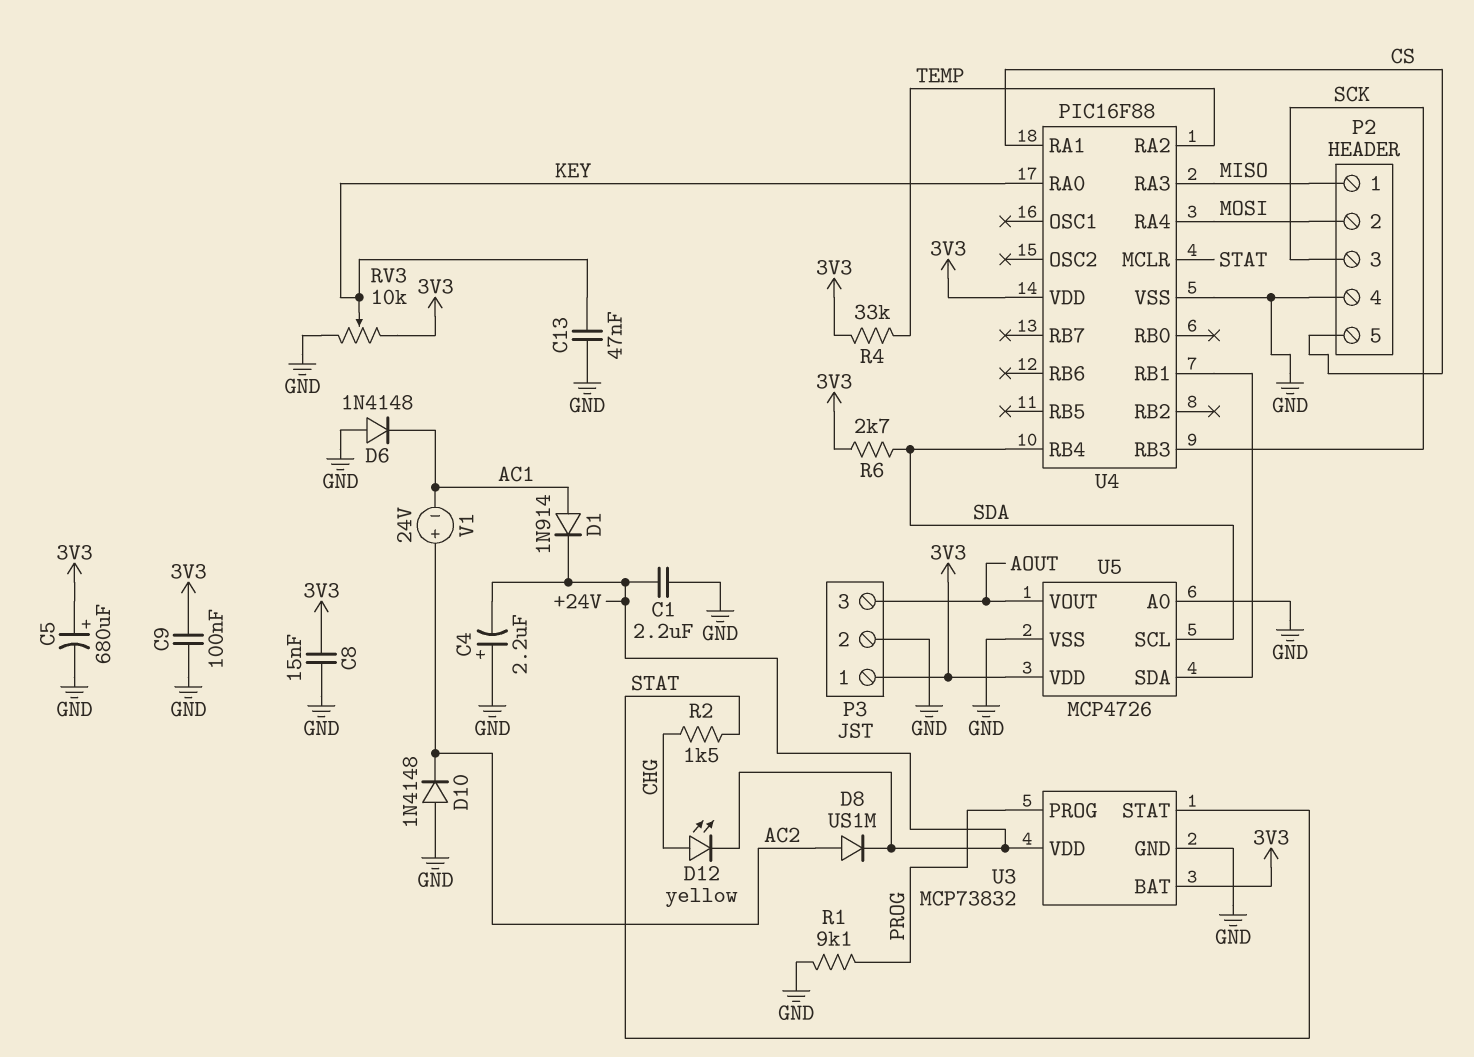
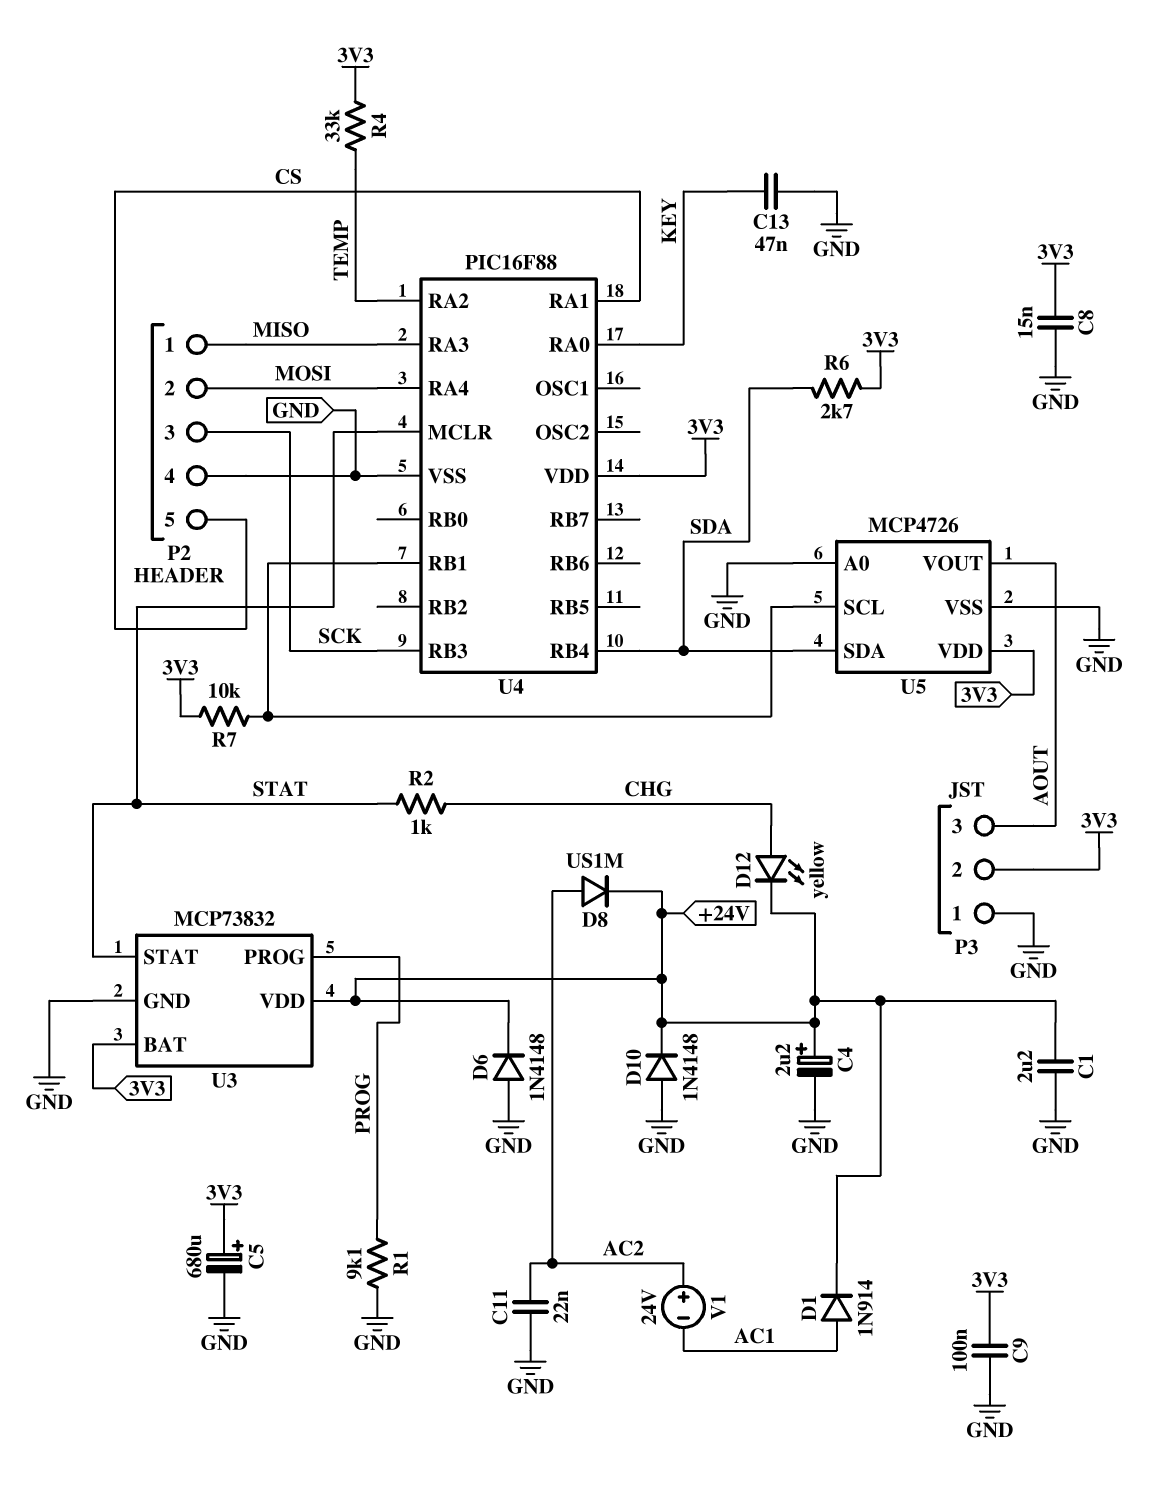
C4: 2.2uF (plus GND, minus +24V) -> 2.2uF (plus +24V, minus GND)
C11: none -> 22nF (AC2, GND)
D6: diode 1N4148 (A GND, K AC1) -> diode 1N4148 (A GND, K +24V)
D10: diode 1N4148 (A GND, K AC2) -> diode 1N4148 (A GND, K +24V)
P3 pin 1: 3V3 -> GND
P3 pin 2: GND -> 3V3
R2: 1.5k (CHG, STAT) -> 1k (CHG, STAT)
R7: none -> 10k (3V3, U4/RB1)
RV3: 10k (3V3, GND, wiper KEY) -> none
U5 pin SCL: SDA -> U4/RB1
U5 pin SDA: U4/RB1 -> SDA

